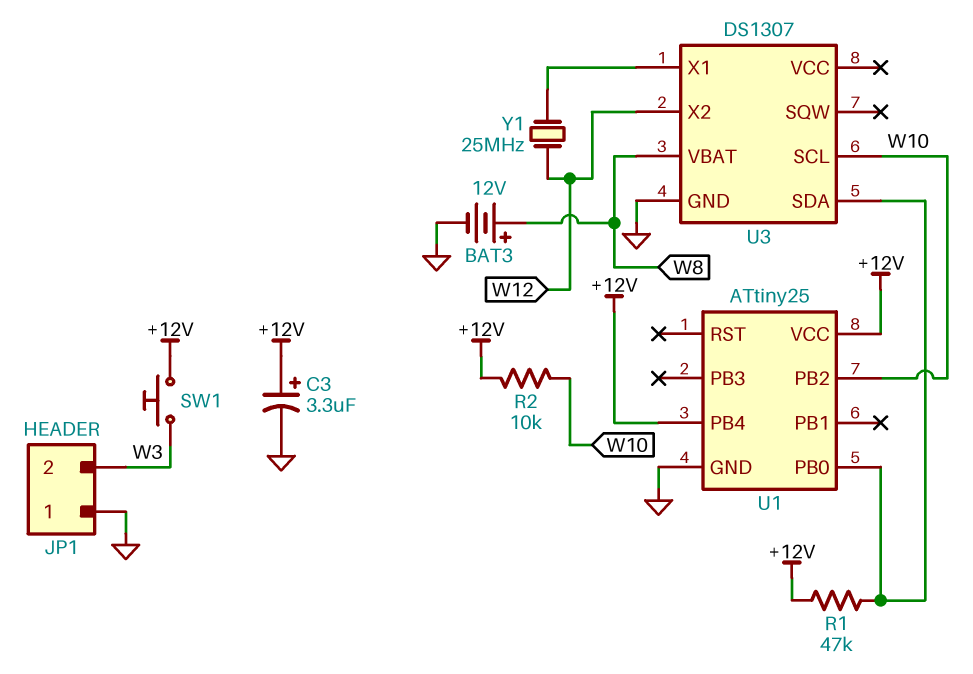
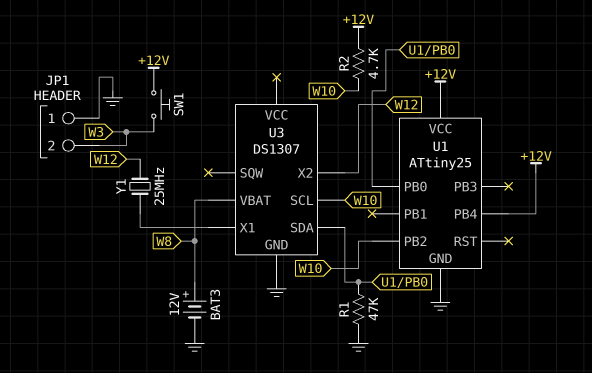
C3: 3.3uF (plus +12V, minus GND) -> none
R1: 47k (+12V, U1/PB0) -> 47k (GND, U1/PB0)
R2: 10k (+12V, W10) -> 4.7k (+12V, W10)

